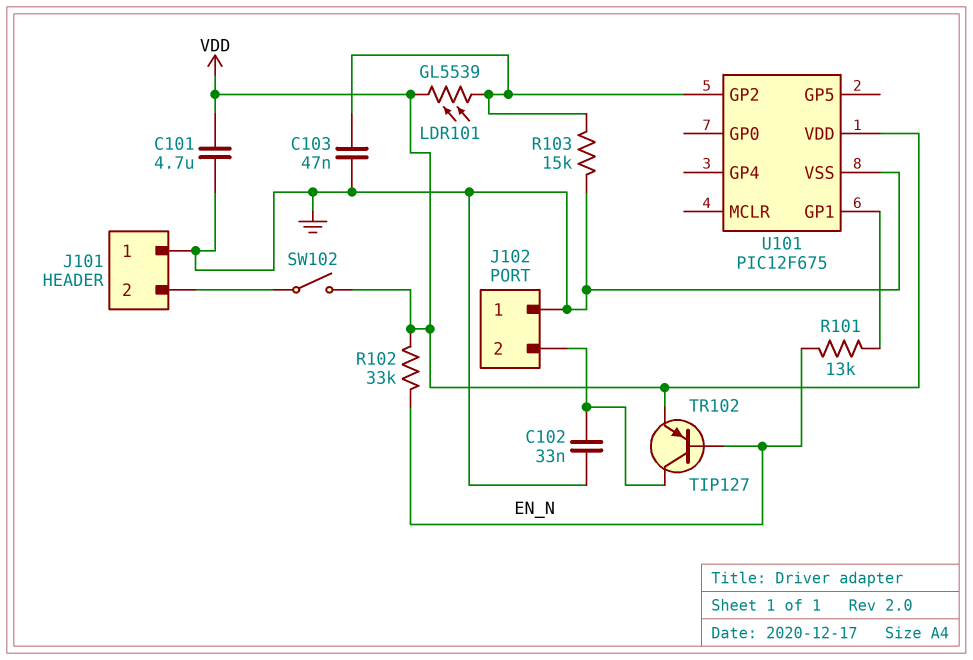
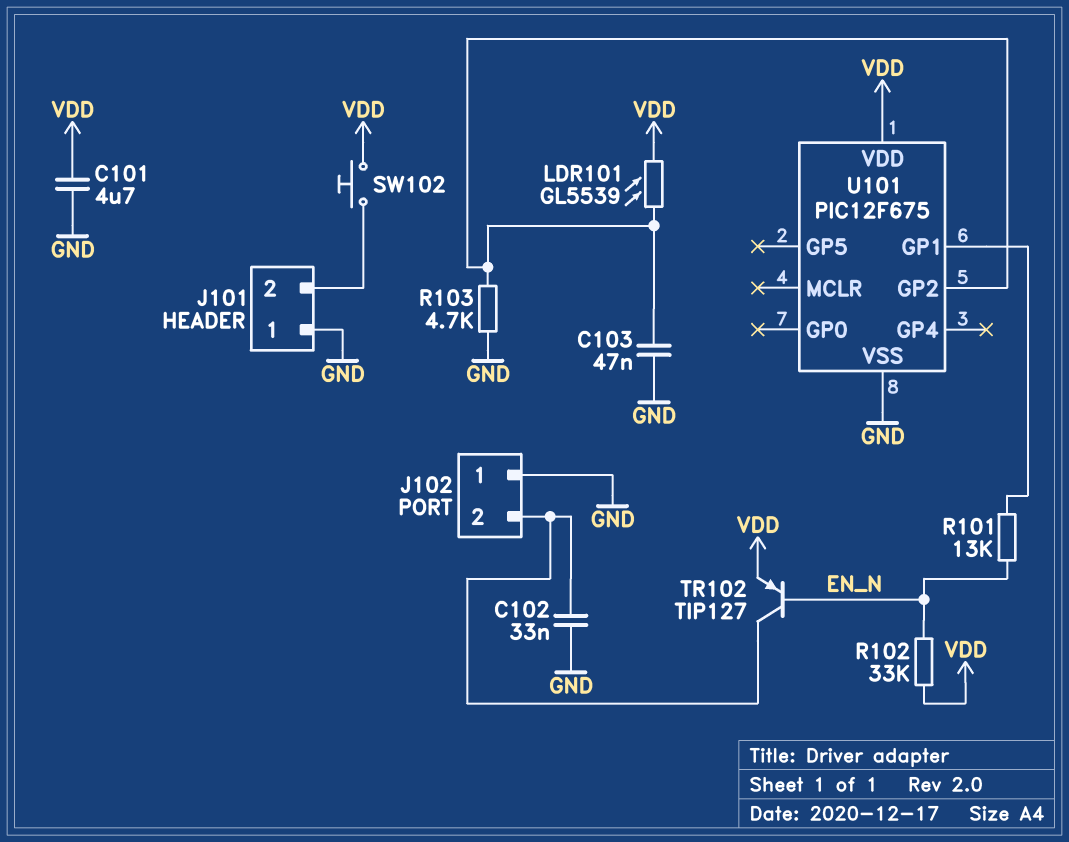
R103: 15k (GND, U101/GP2) -> 4.7k (GND, U101/GP2)
SW102: switch (J101/2, VDD) -> button (J101/2, VDD)

